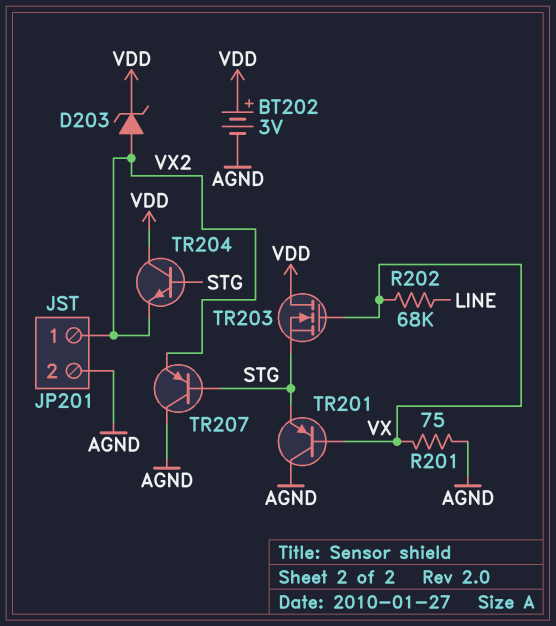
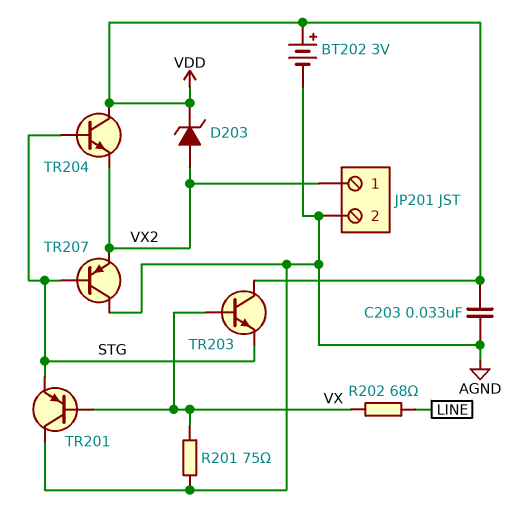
C203: none -> 33nF (AGND, VDD)
R202: 68k (LINE, VX) -> 68 (LINE, VX)
TR203: NMOS (G VX, D VDD, S STG) -> NPN (B VX, C VDD, E STG)

